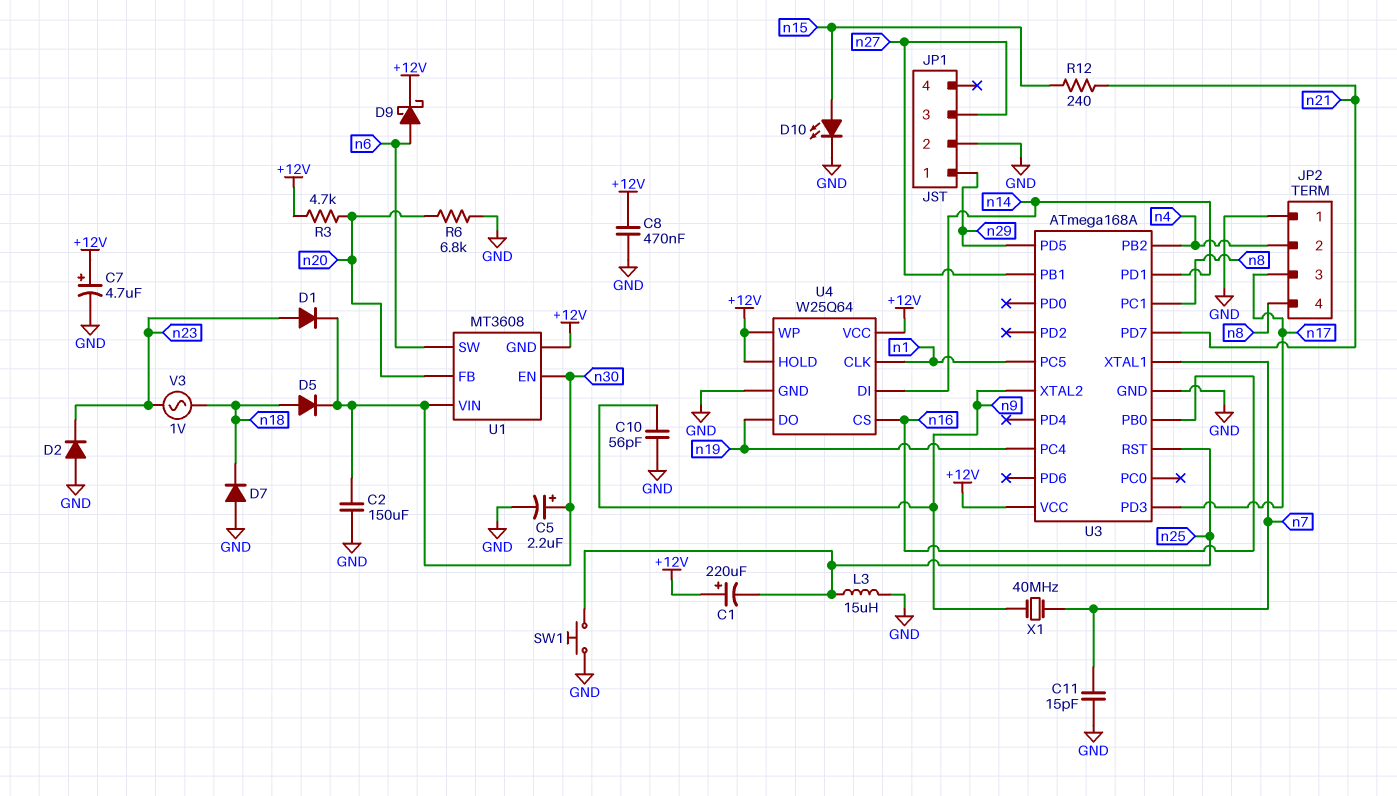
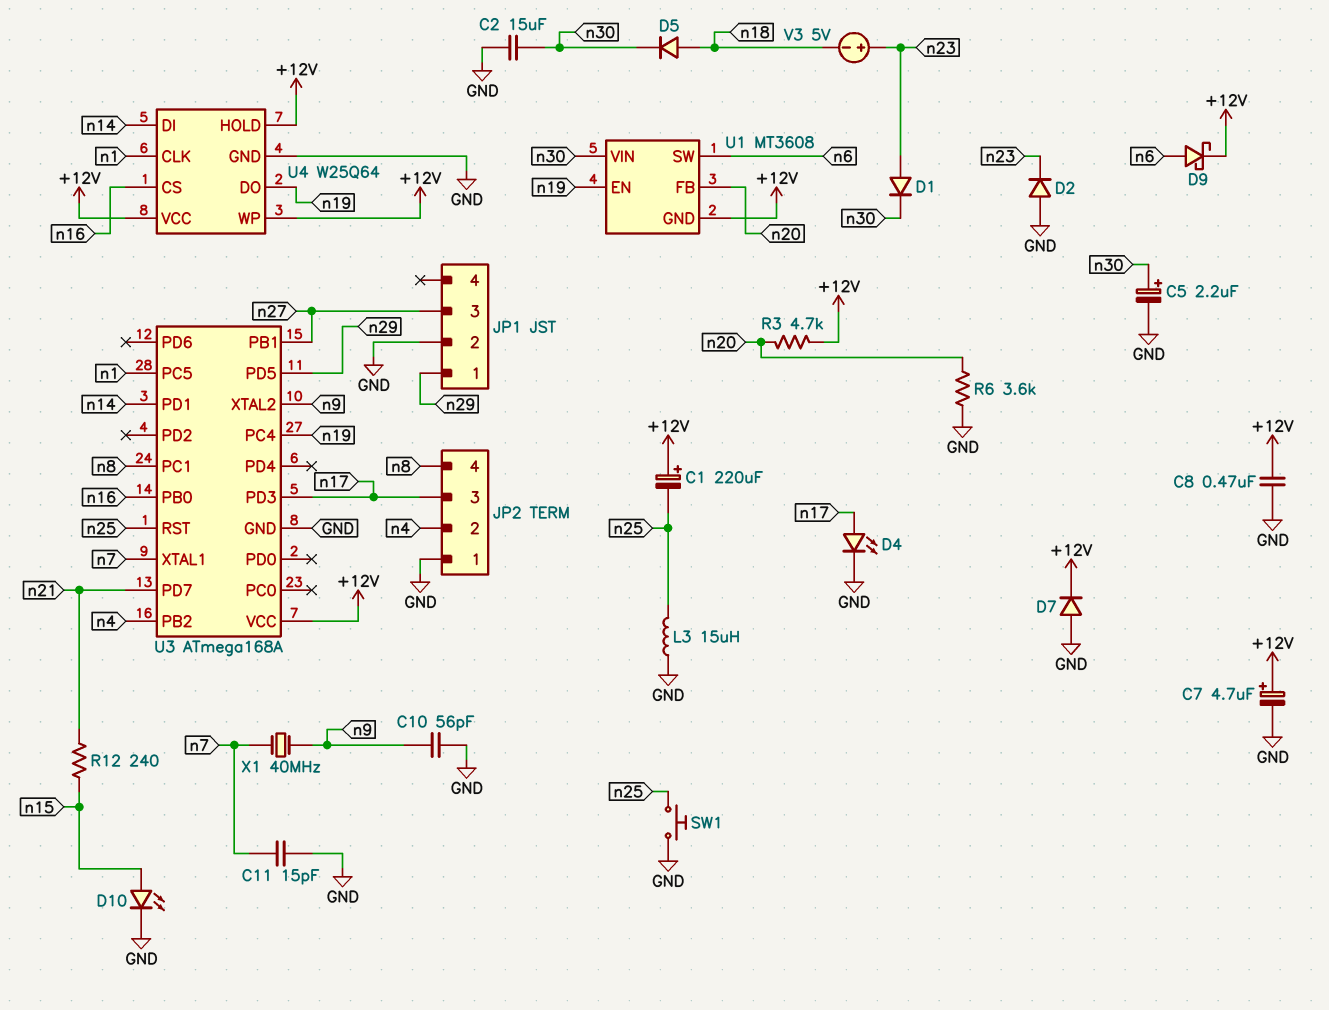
C2: 150uF (GND, n30) -> 15uF (GND, n30)
D4: none -> LED (A n17, K GND)
D7: diode (A GND, K n18) -> diode (A GND, K +12V)
R6: 6.8k (GND, n20) -> 3.6k (GND, n20)
U1 pin EN: n30 -> n19
V3: AC 1V (n18, n23) -> 5V (plus n23, minus n18)

